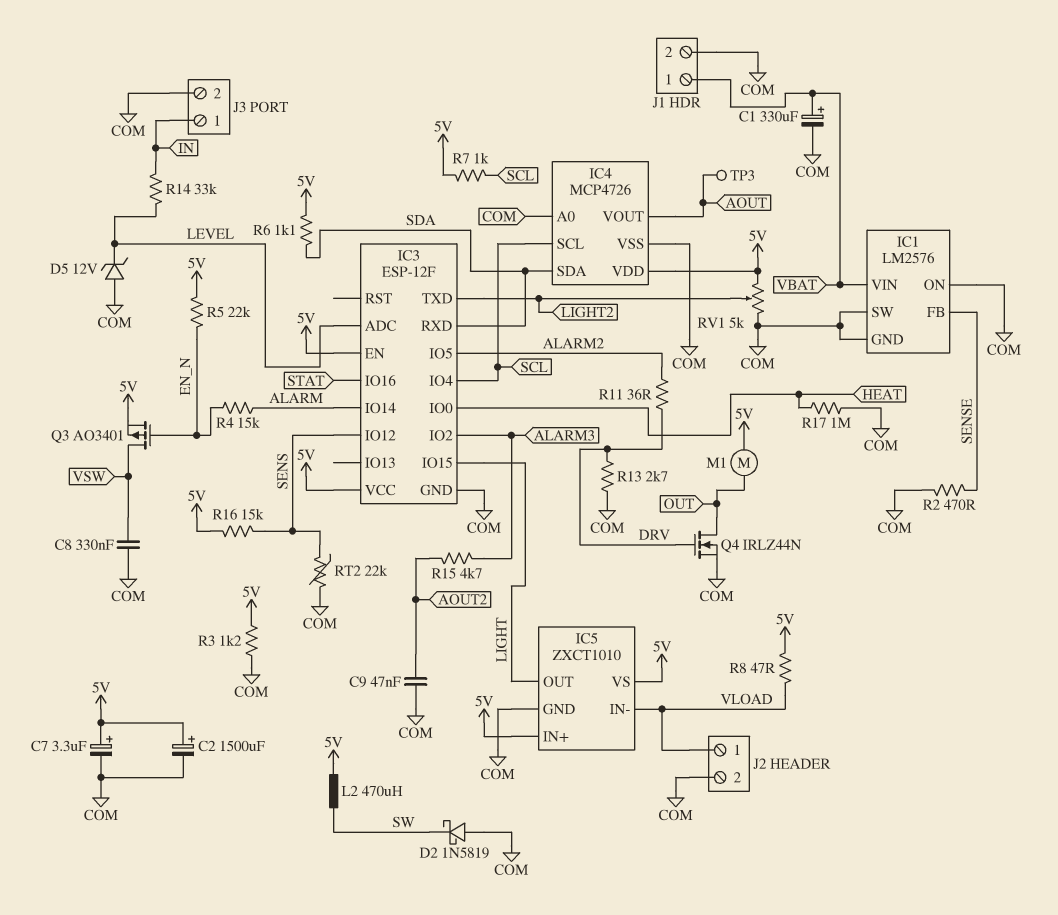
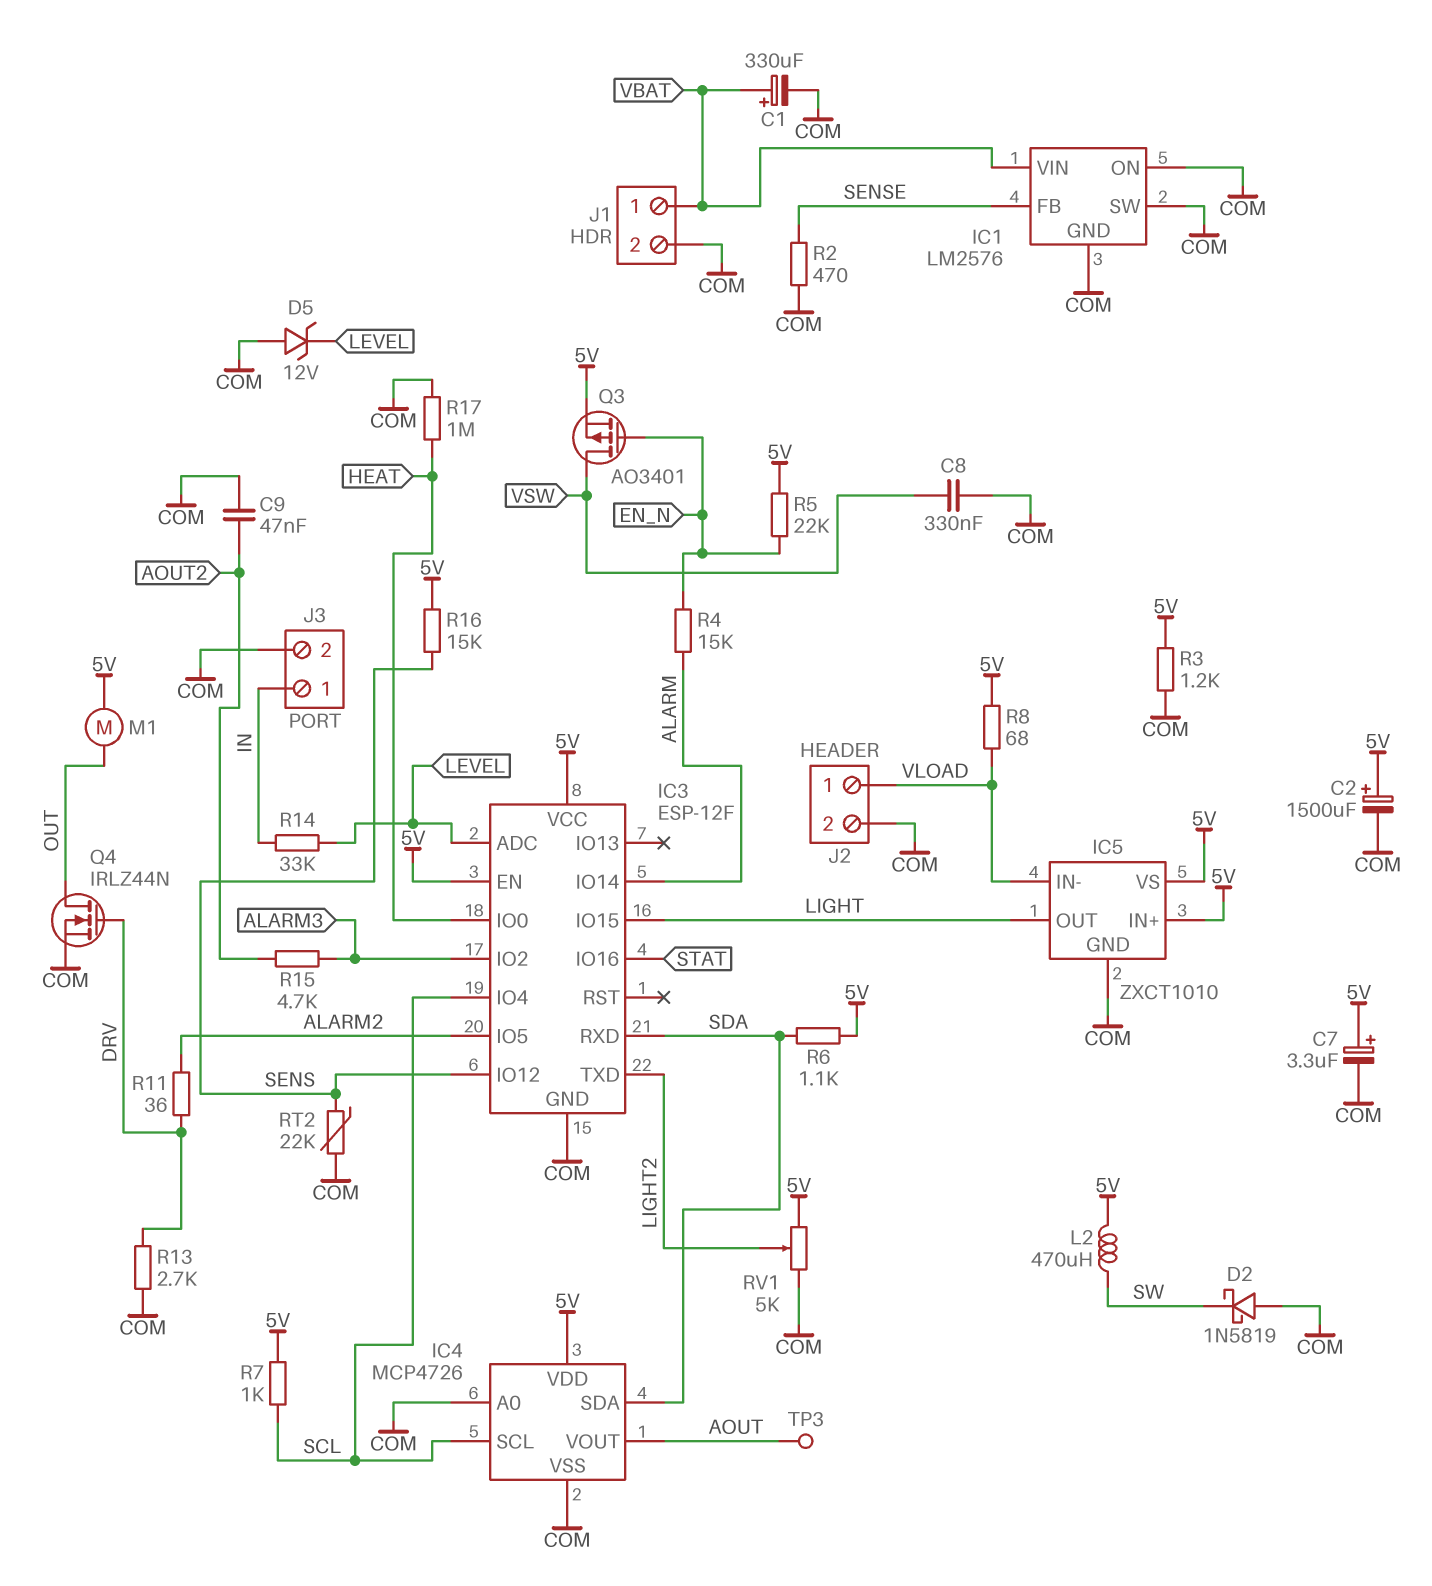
R8: 47 (5V, VLOAD) -> 68 (5V, VLOAD)

